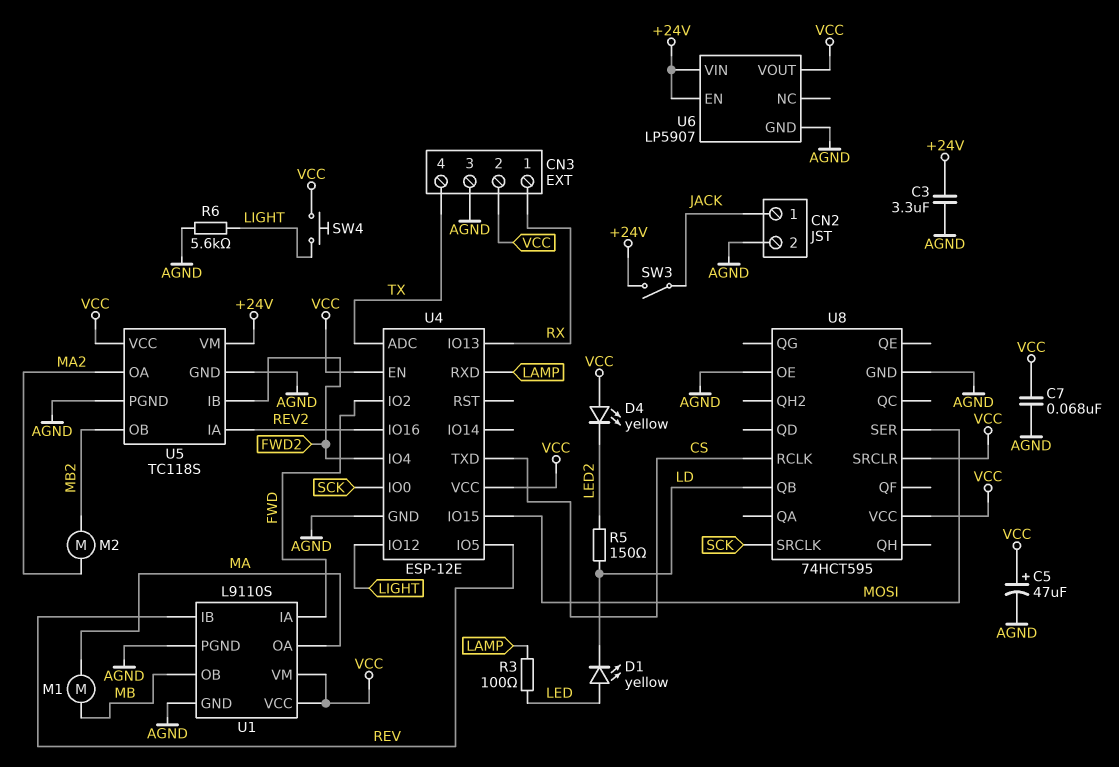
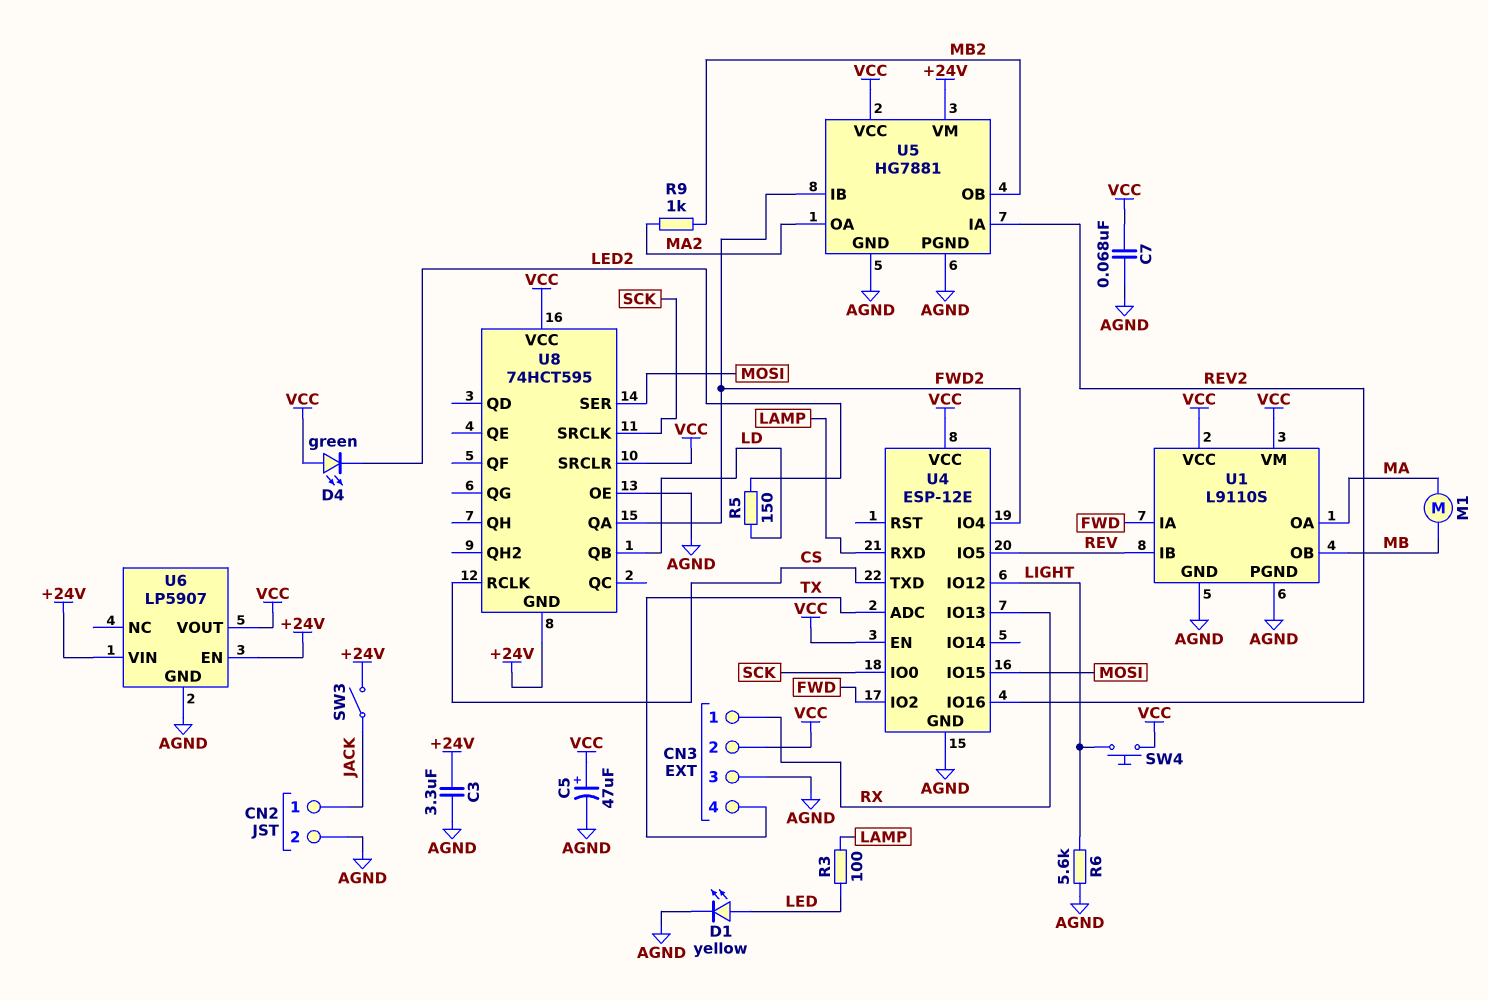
D1: LED yellow (A LED, K LD) -> LED yellow (A LED, K AGND)
D4: LED yellow (A VCC, K LED2) -> LED green (A VCC, K LED2)
M2: motor (MA2, MB2) -> none
R9: none -> 1k (MA2, MB2)
U5: TC118S -> HG7881
U8 pin GND: AGND -> +24V
U8 pin QA: none -> FWD2

